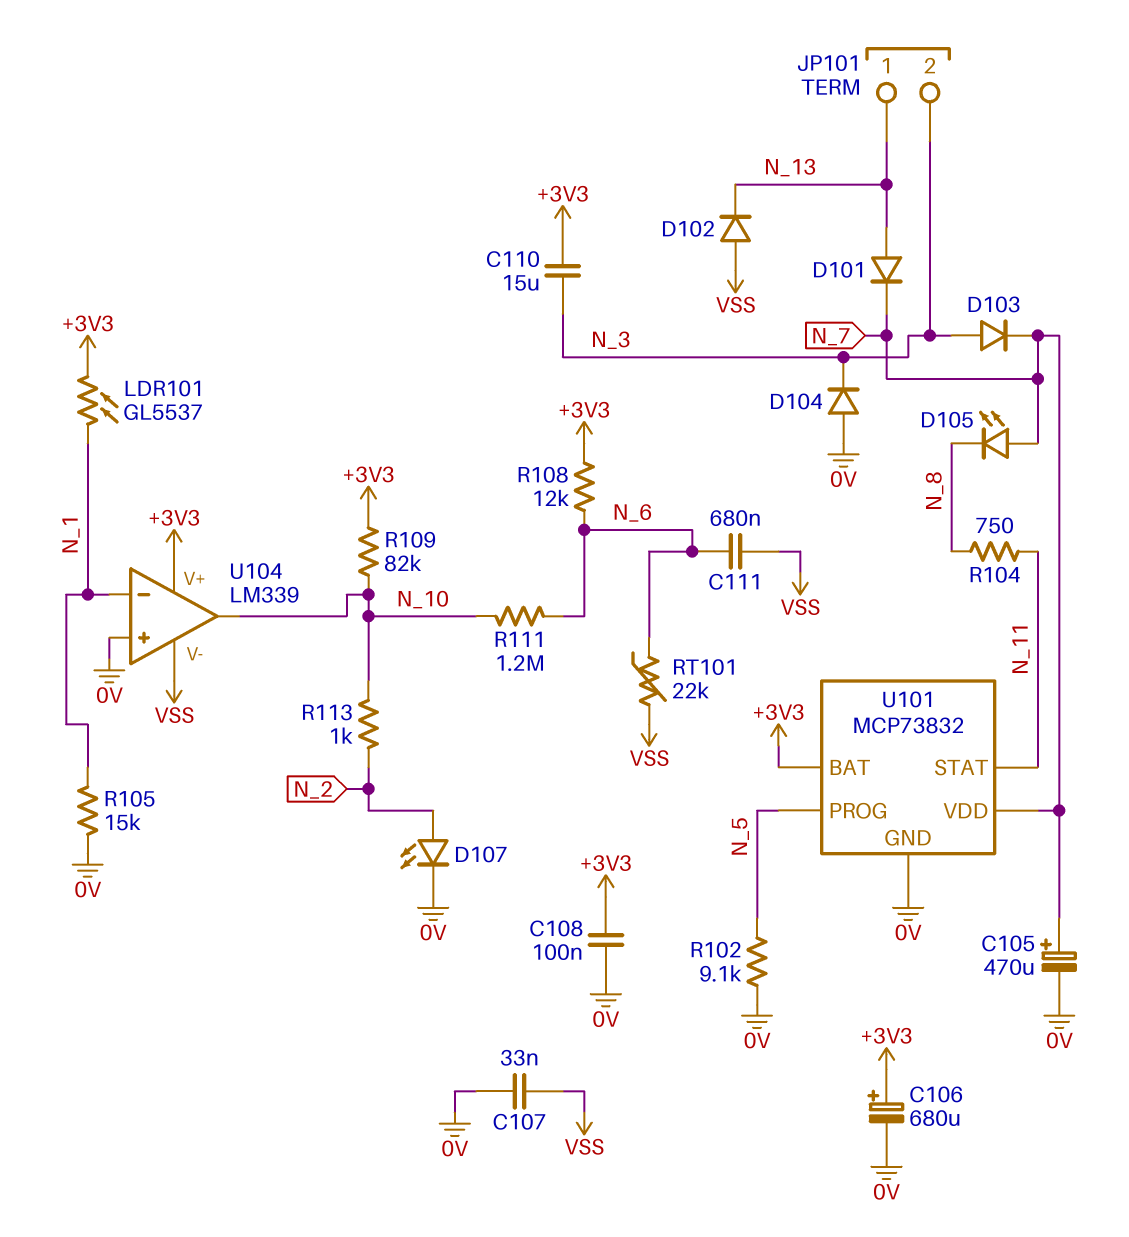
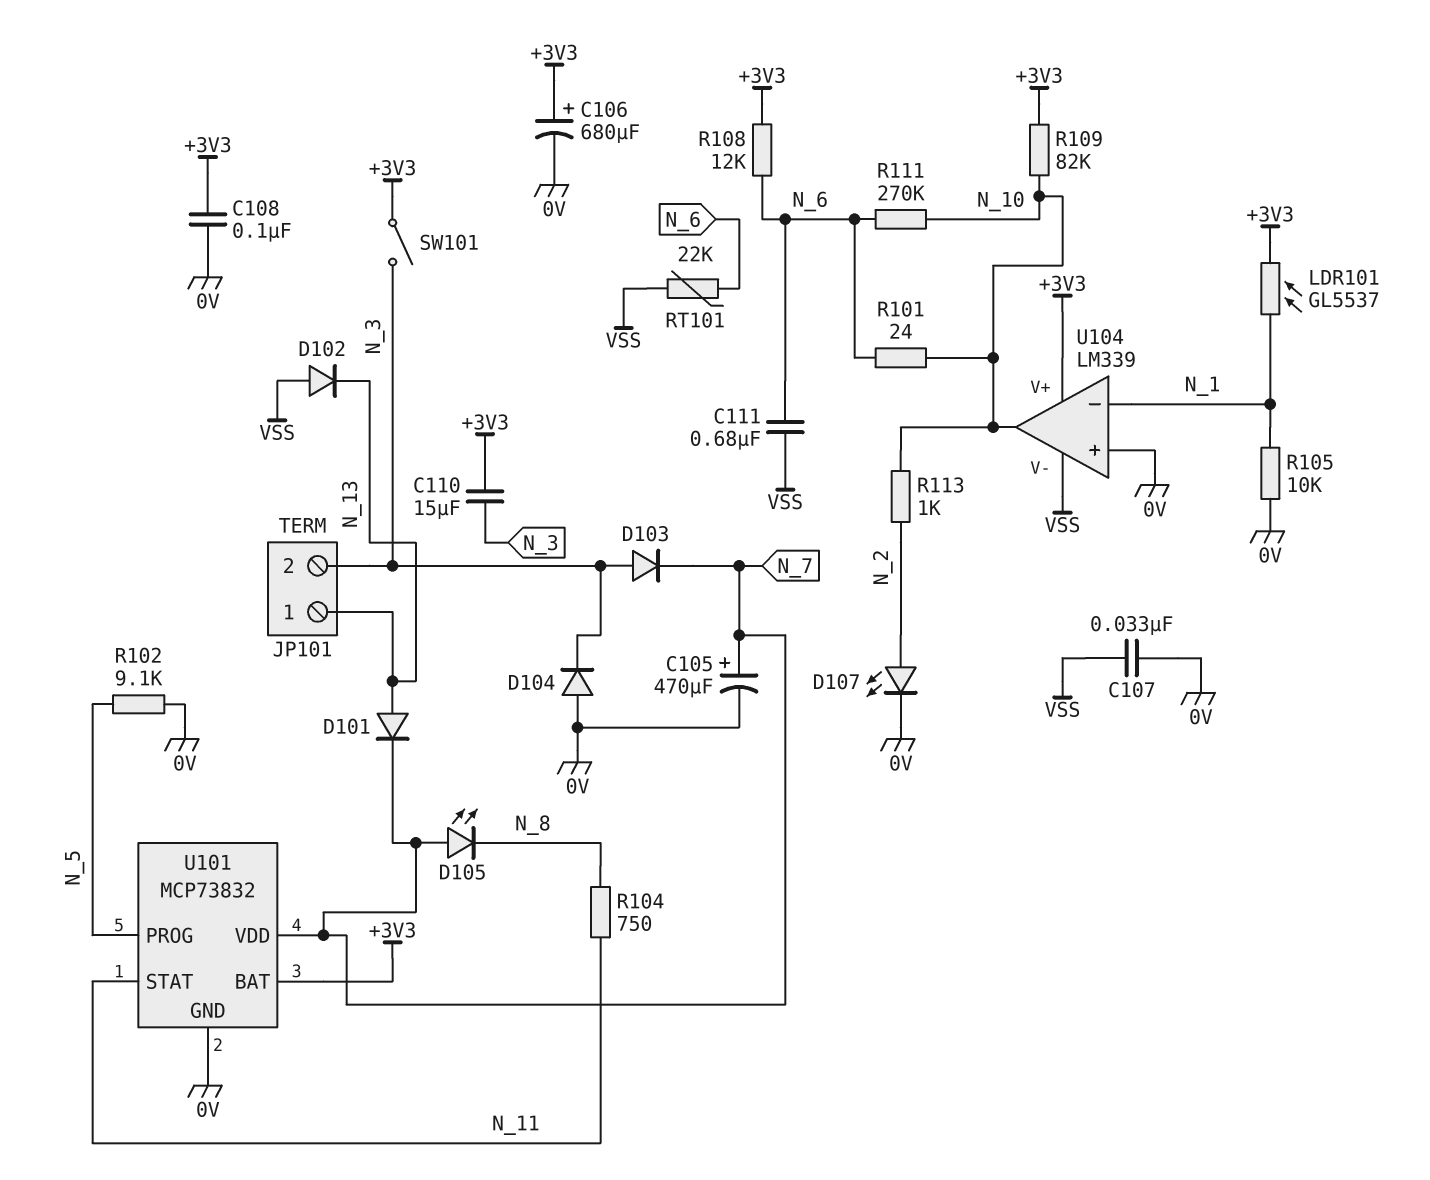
R101: none -> 24 (N_6, N_10)
R105: 15k (0V, N_1) -> 10k (0V, N_1)
R111: 1.2M (N_6, N_10) -> 270k (N_6, N_10)
SW101: none -> switch (+3V3, N_3)

